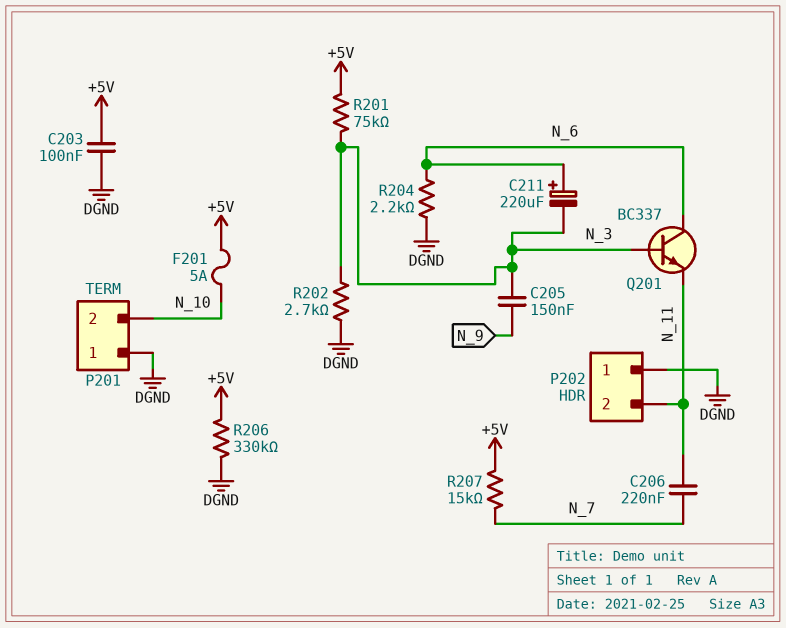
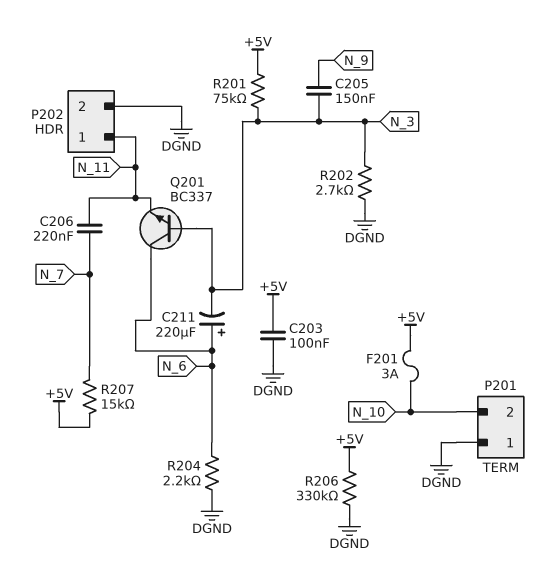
F201: 5A (+5V, N_10) -> 3A (+5V, N_10)
P202 pin 1: DGND -> N_11
P202 pin 2: N_11 -> DGND

